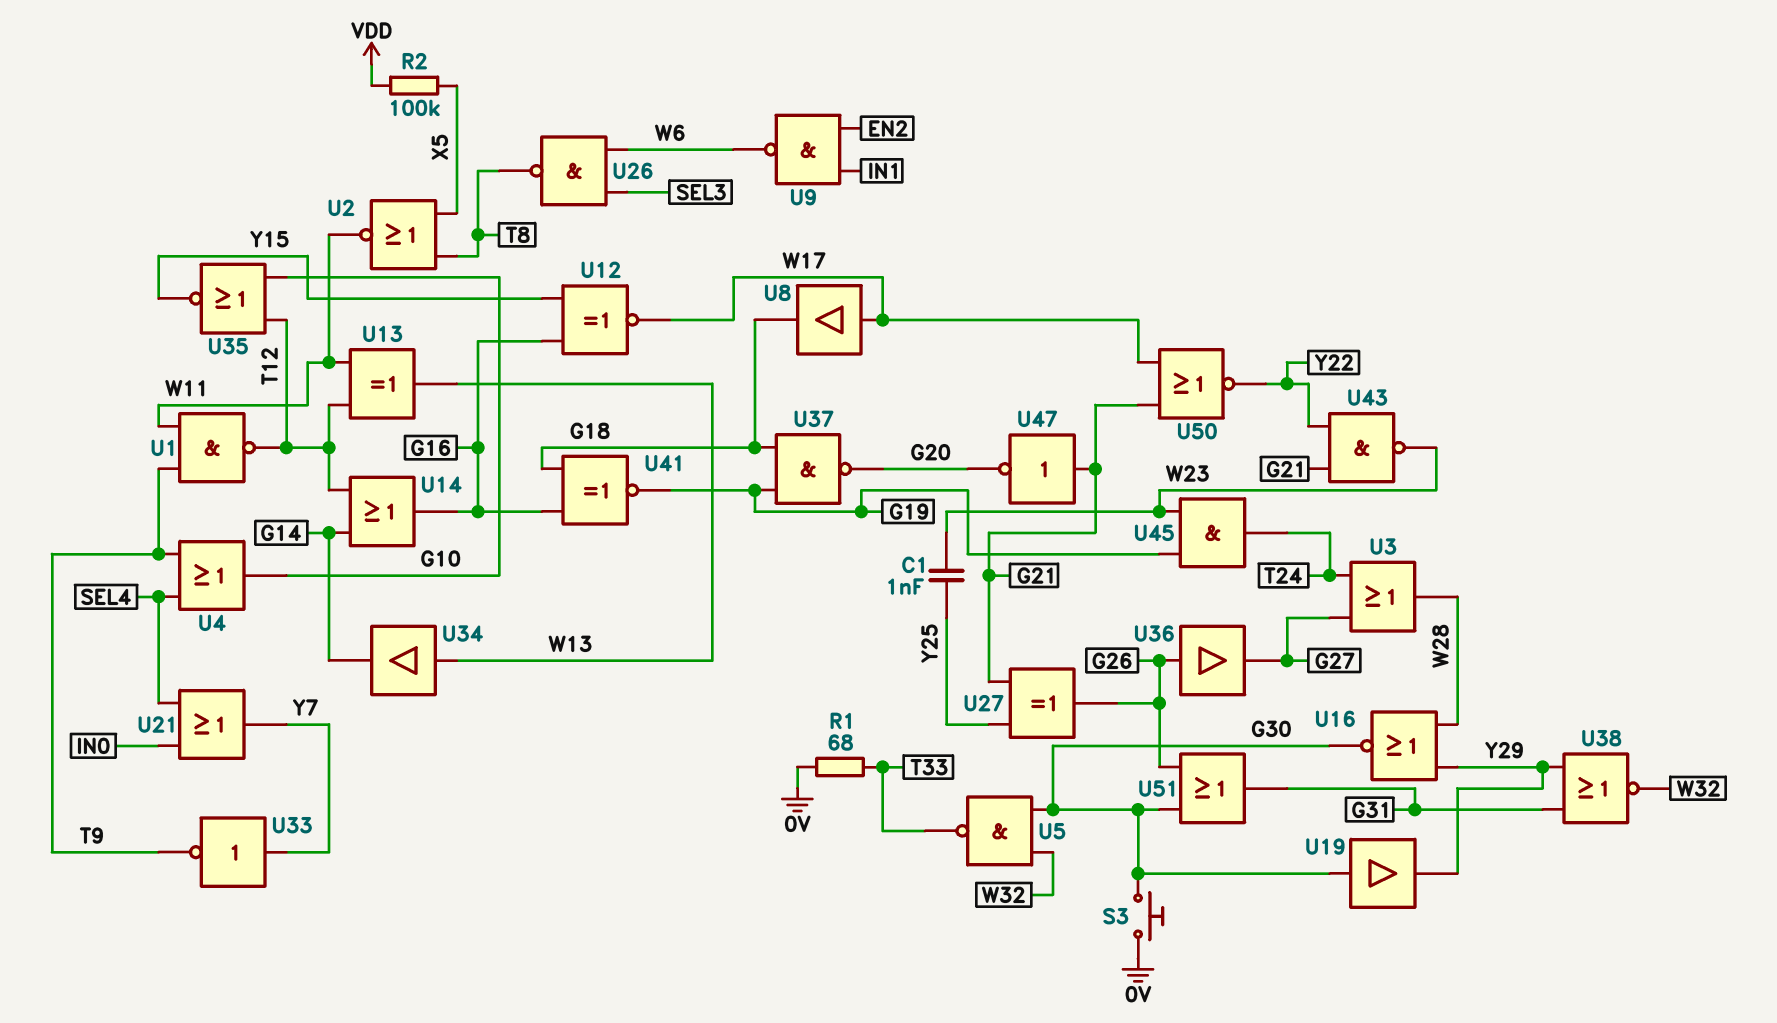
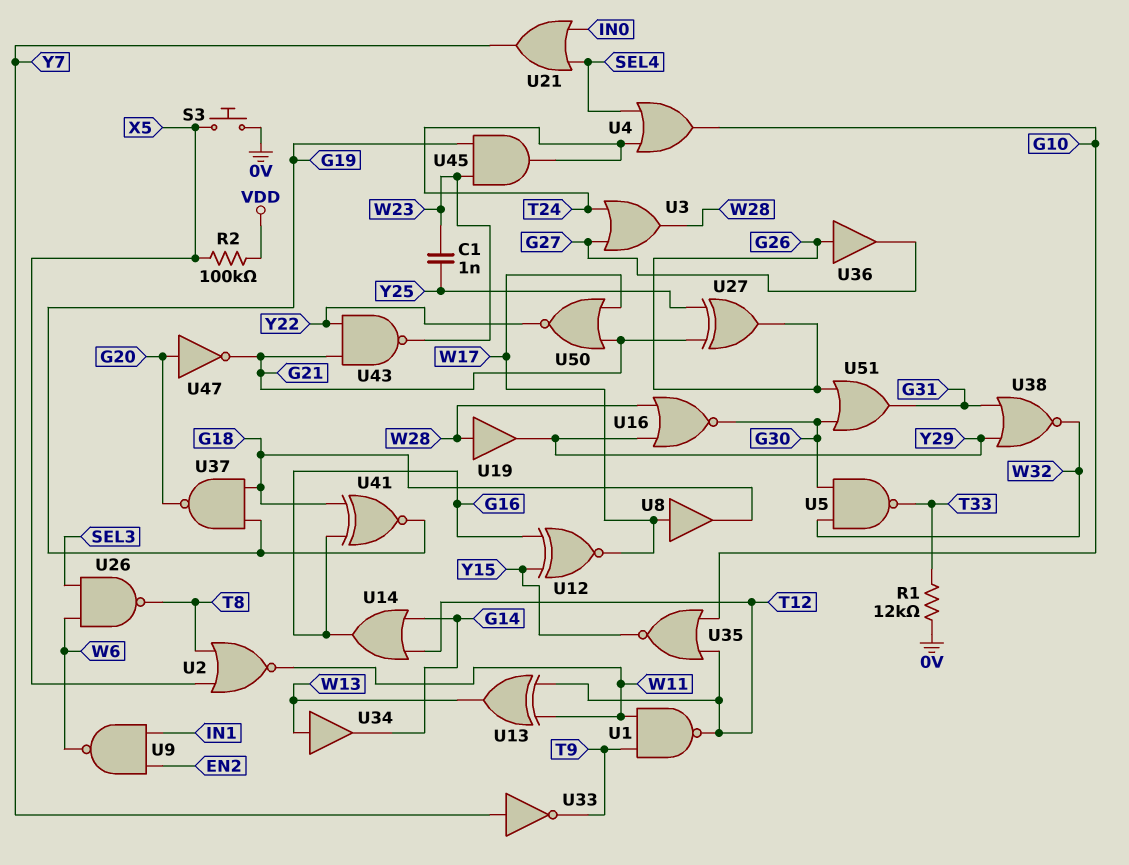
R1: 68 (0V, T33) -> 12k (0V, T33)
S3: button (0V, G30) -> button (0V, X5)
U4: OR (in SEL4, in T9, out G10) -> OR (in SEL4, in T24, out G10)
U19: buffer (in G30, out Y29) -> buffer (in W28, out Y29)
U47: NOT (in G21, out G20) -> NOT (in G20, out G21)

